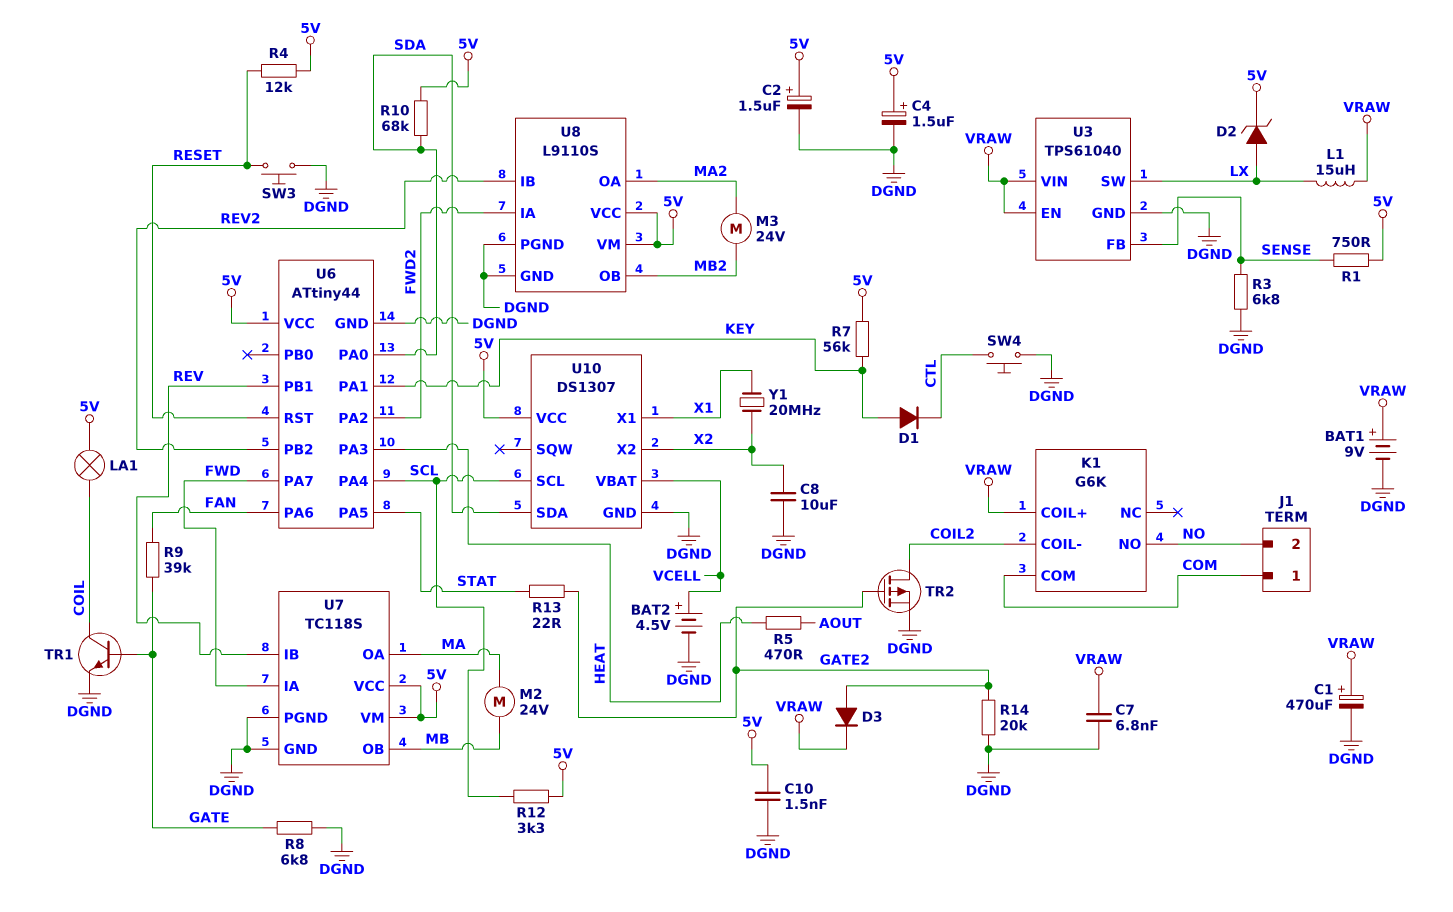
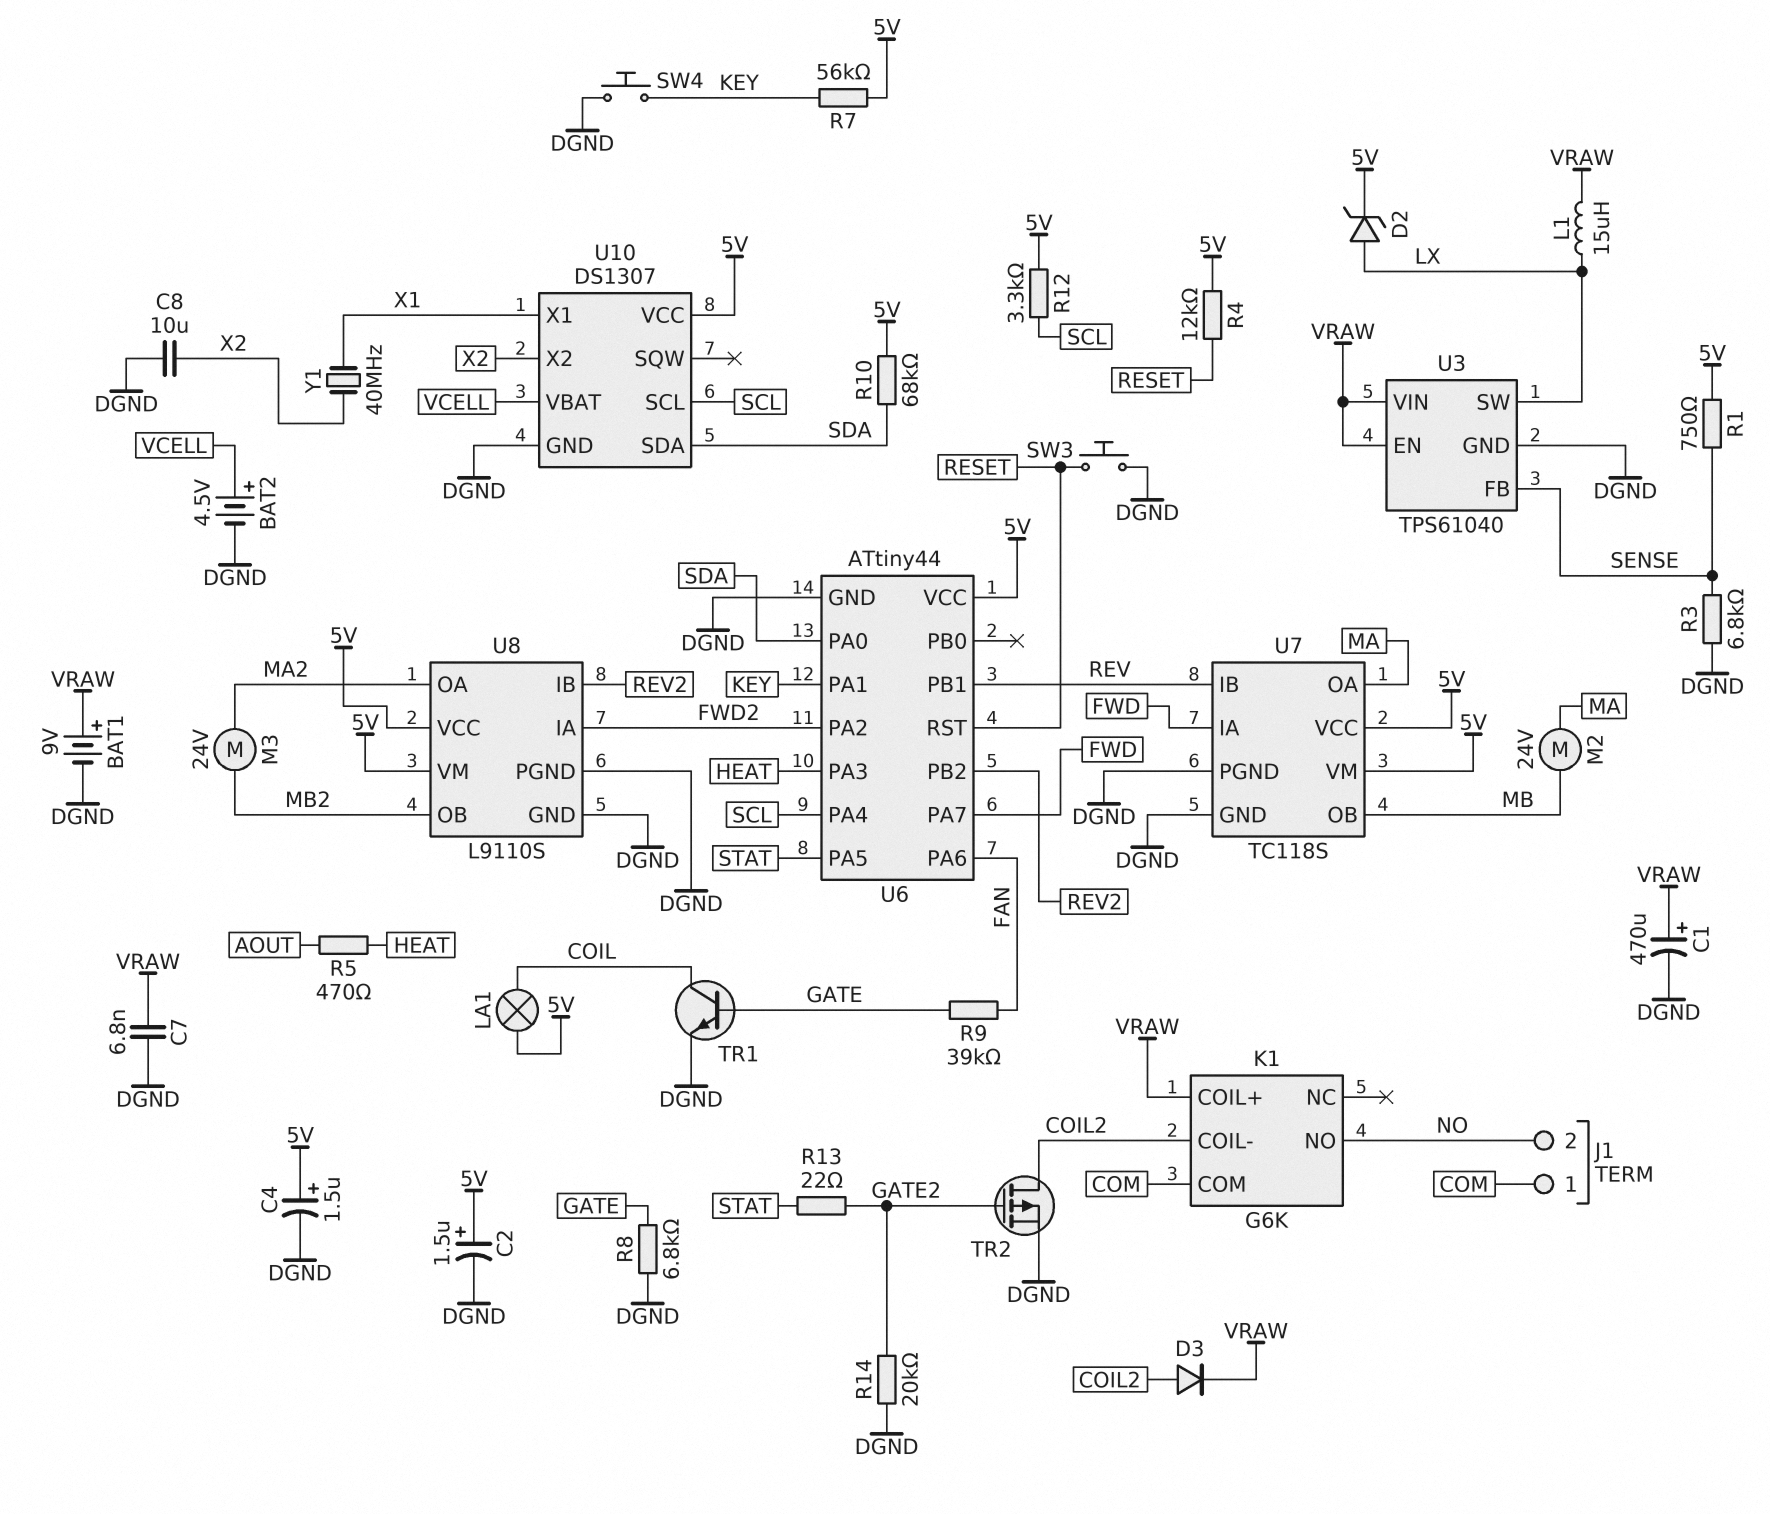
C10: 1.5nF (5V, DGND) -> none
D1: diode (A KEY, K CTL) -> none
D3: diode (A GATE2, K VRAW) -> diode (A COIL2, K VRAW)
SW4: button (CTL, DGND) -> button (DGND, KEY)
Y1: 20MHz (X1, X2) -> 40MHz (X1, X2)

